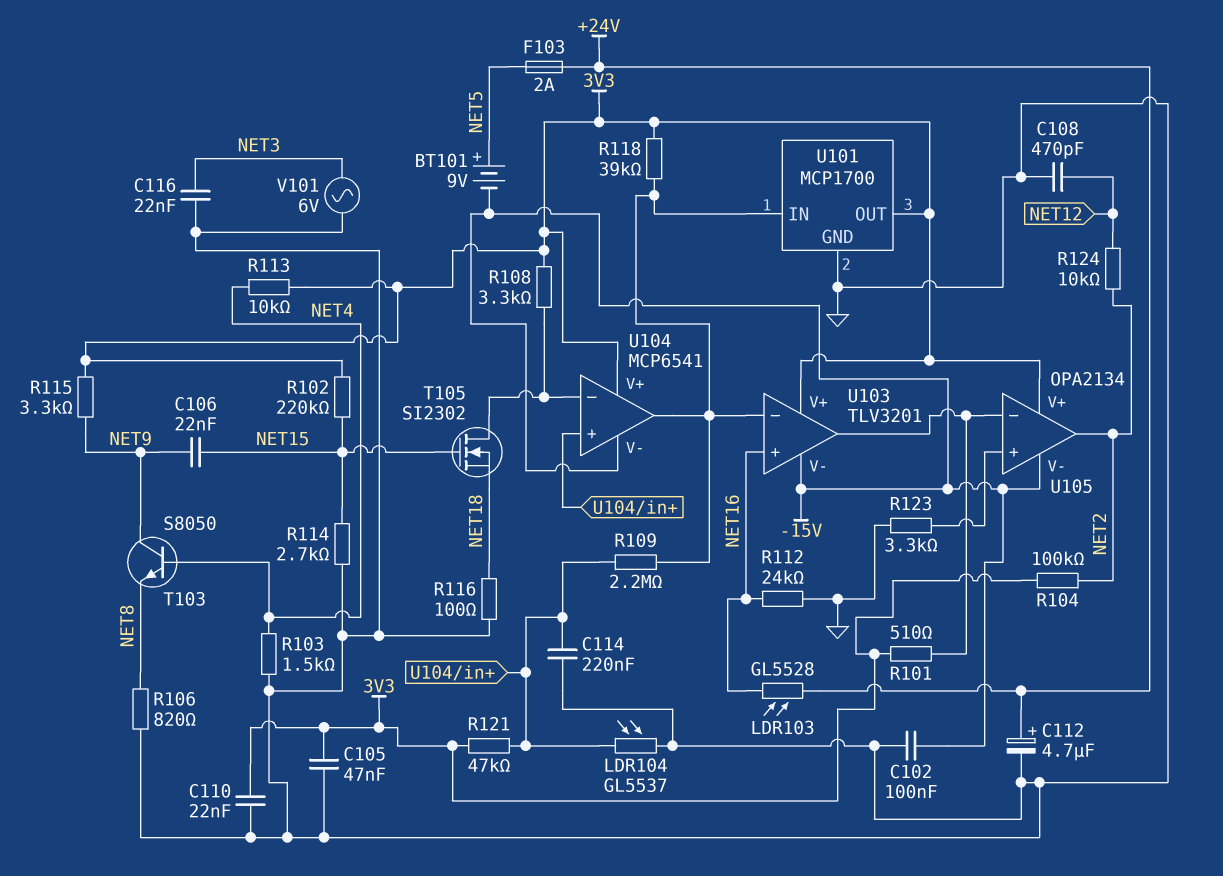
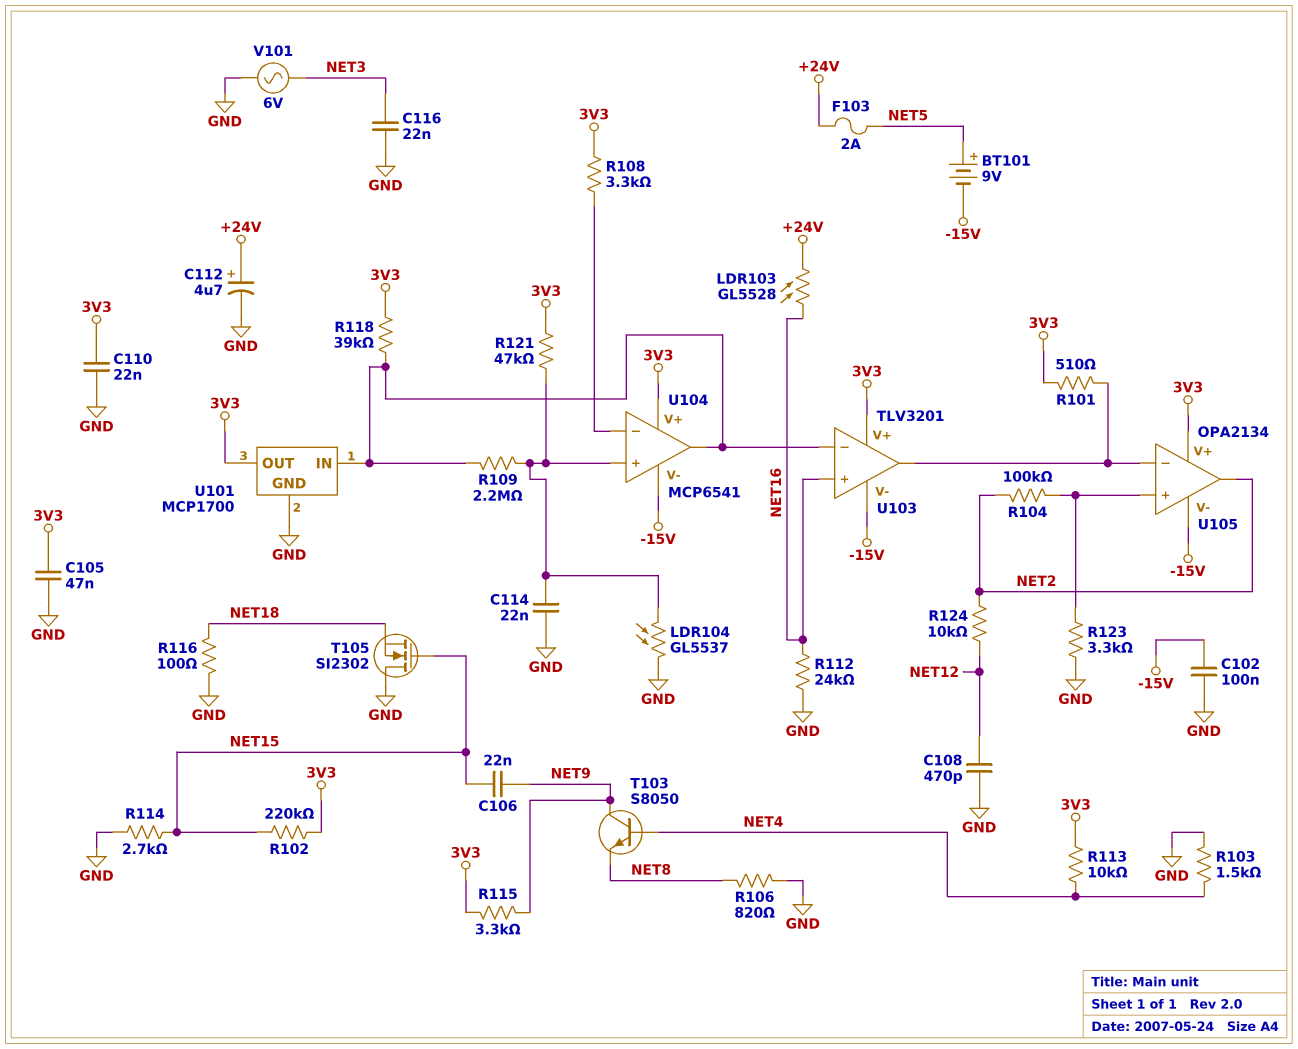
C114: 220nF (GND, U104/in+) -> 22nF (GND, U104/in+)
R104: 100k (3V3, NET2) -> 100k (NET2, U105/in+)
T105: NMOS SI2302 (G NET15, D U104/in-, S NET18) -> NMOS SI2302 (G NET15, D GND, S NET18)

